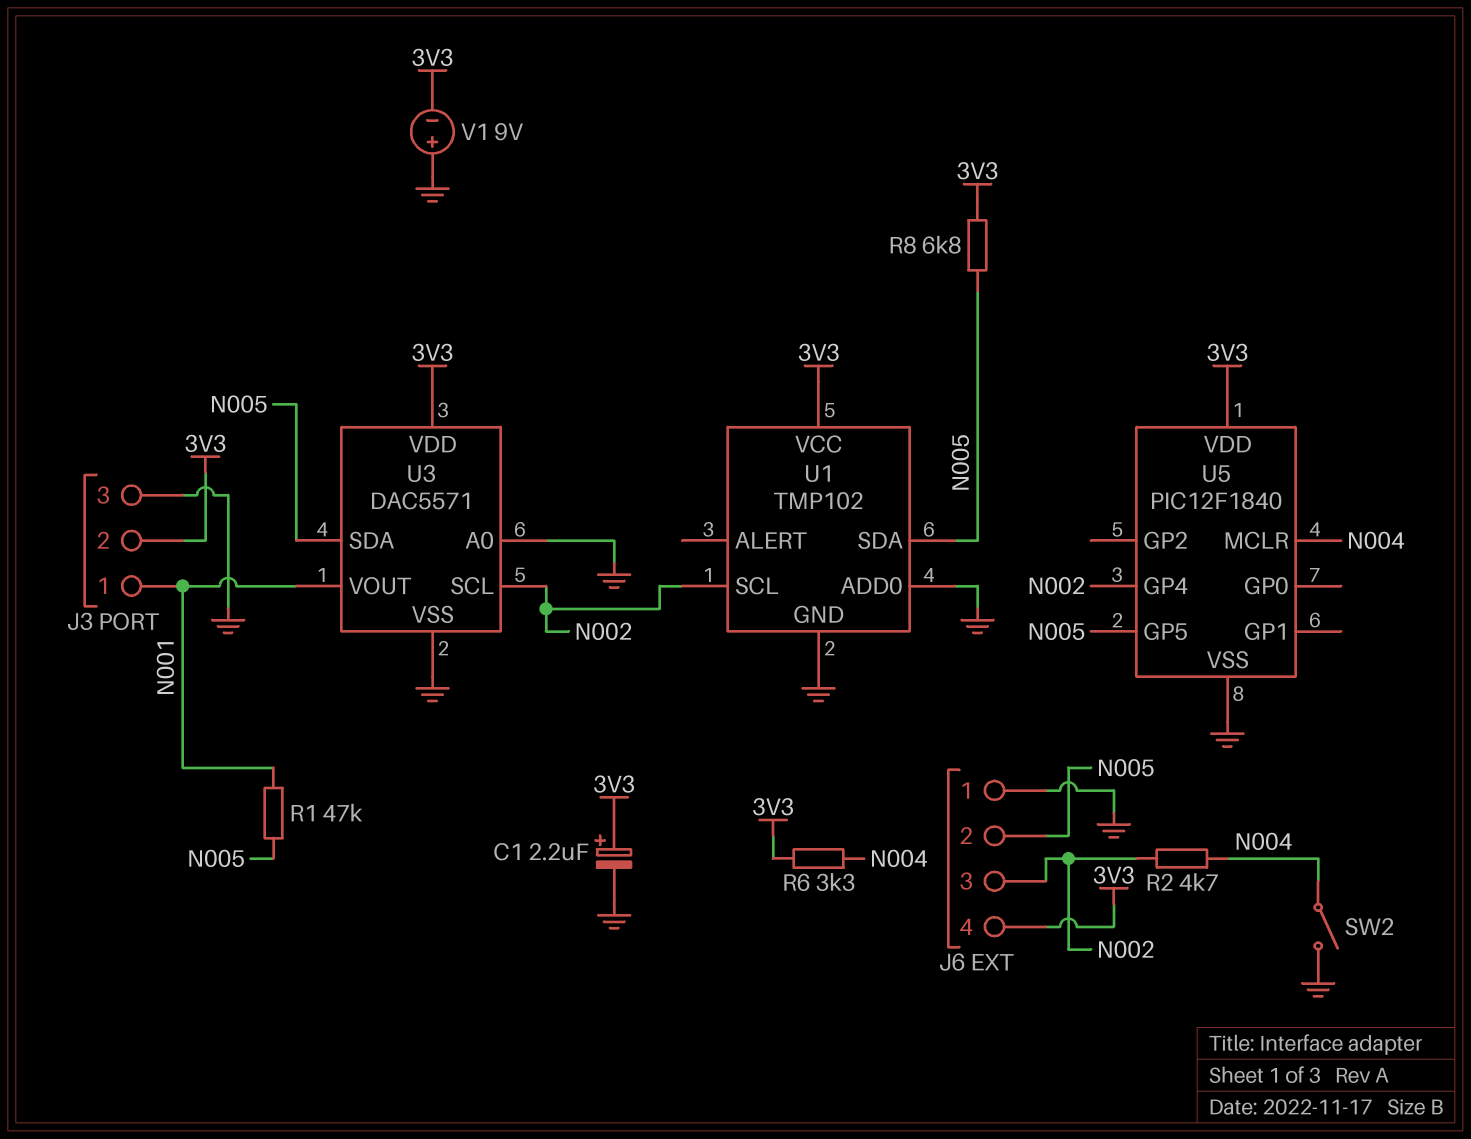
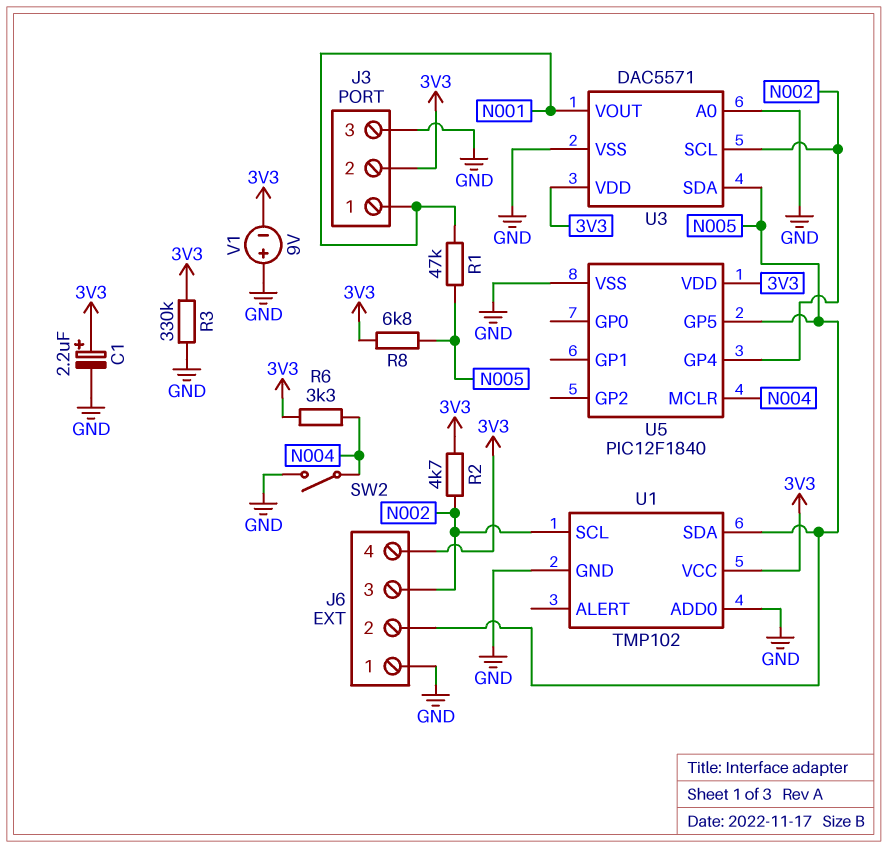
R2: 4.7k (N002, N004) -> 4.7k (3V3, N002)
R3: none -> 330k (3V3, GND)

